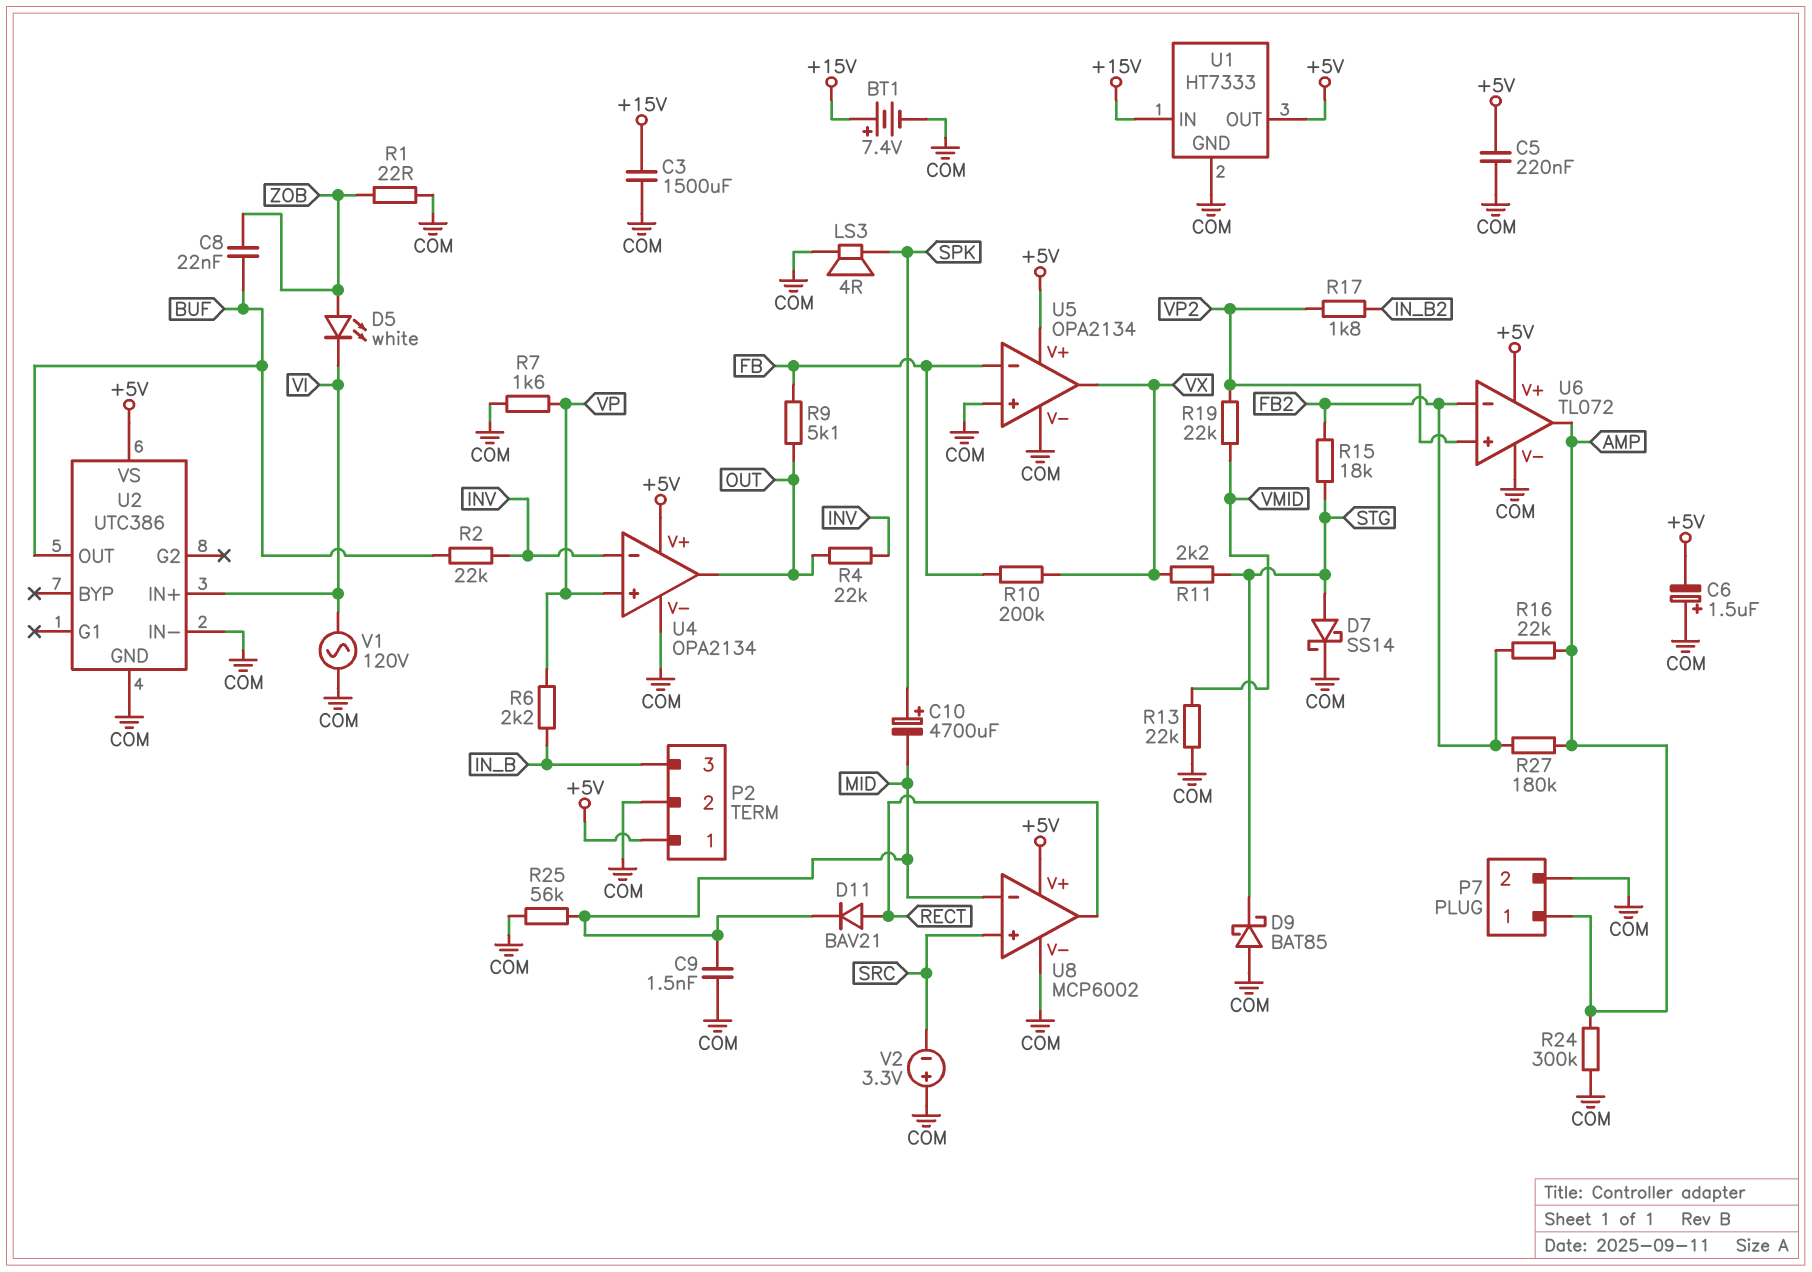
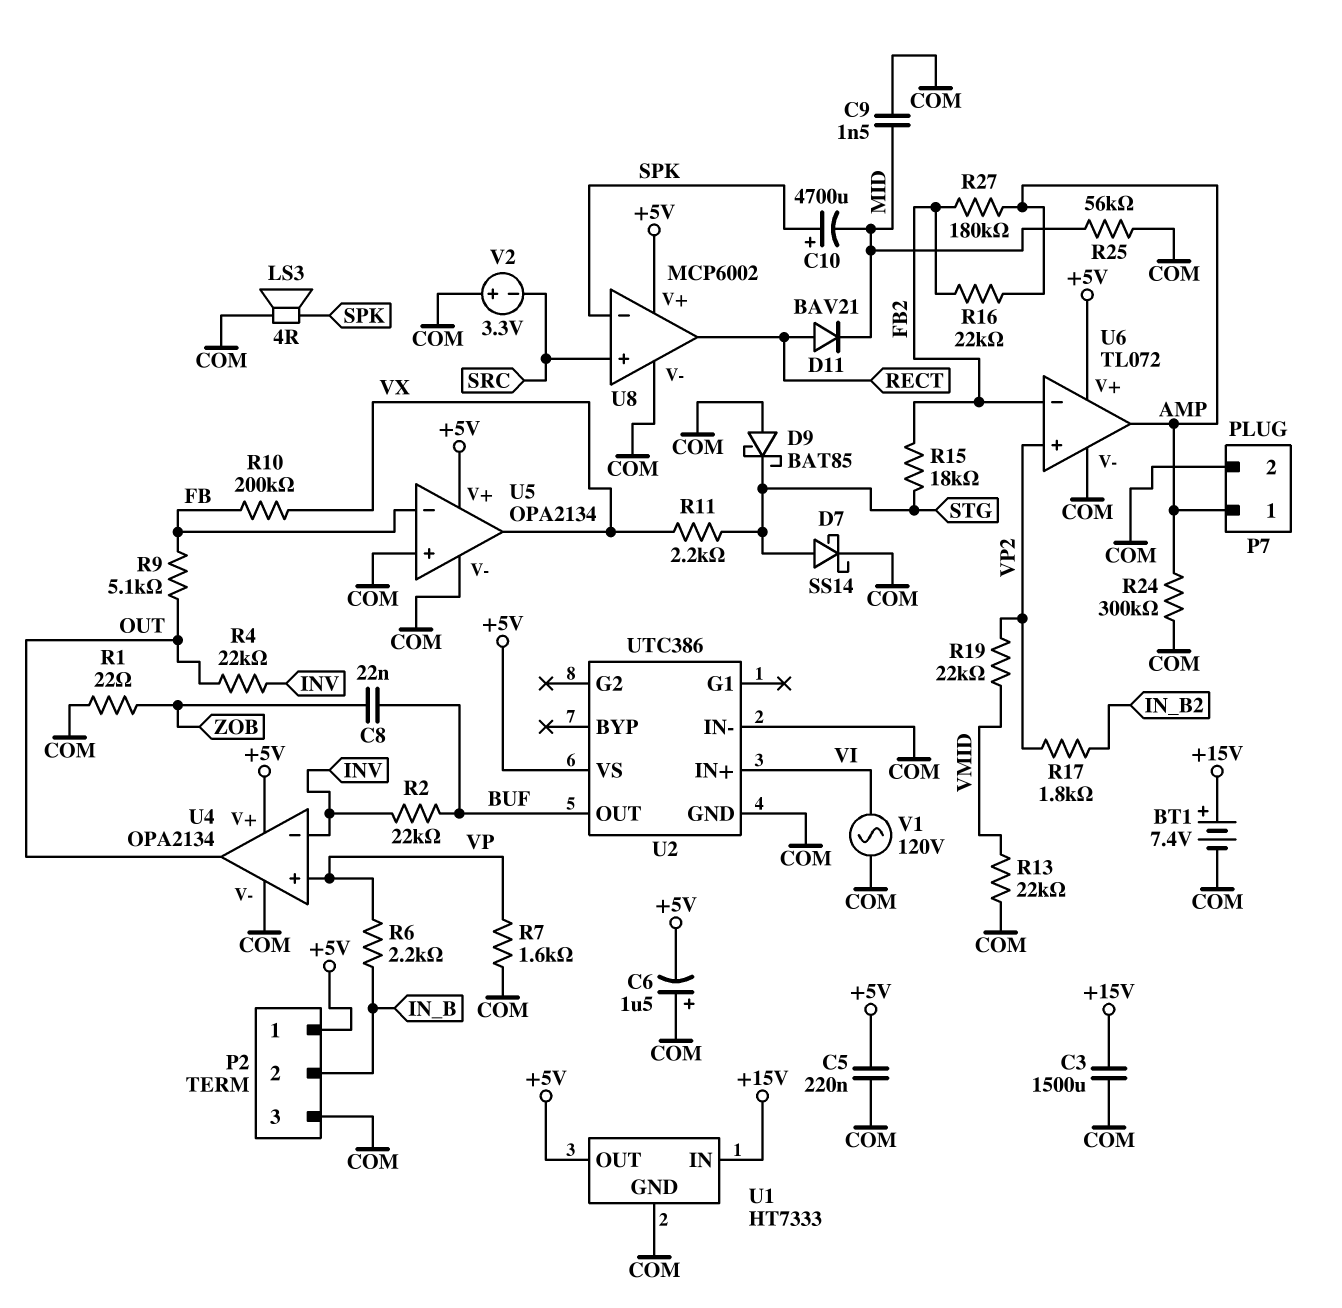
D5: LED white (A ZOB, K VI) -> none
P2 pin 2: COM -> IN_B
P2 pin 3: IN_B -> COM
U8 pin in-: MID -> SPK

